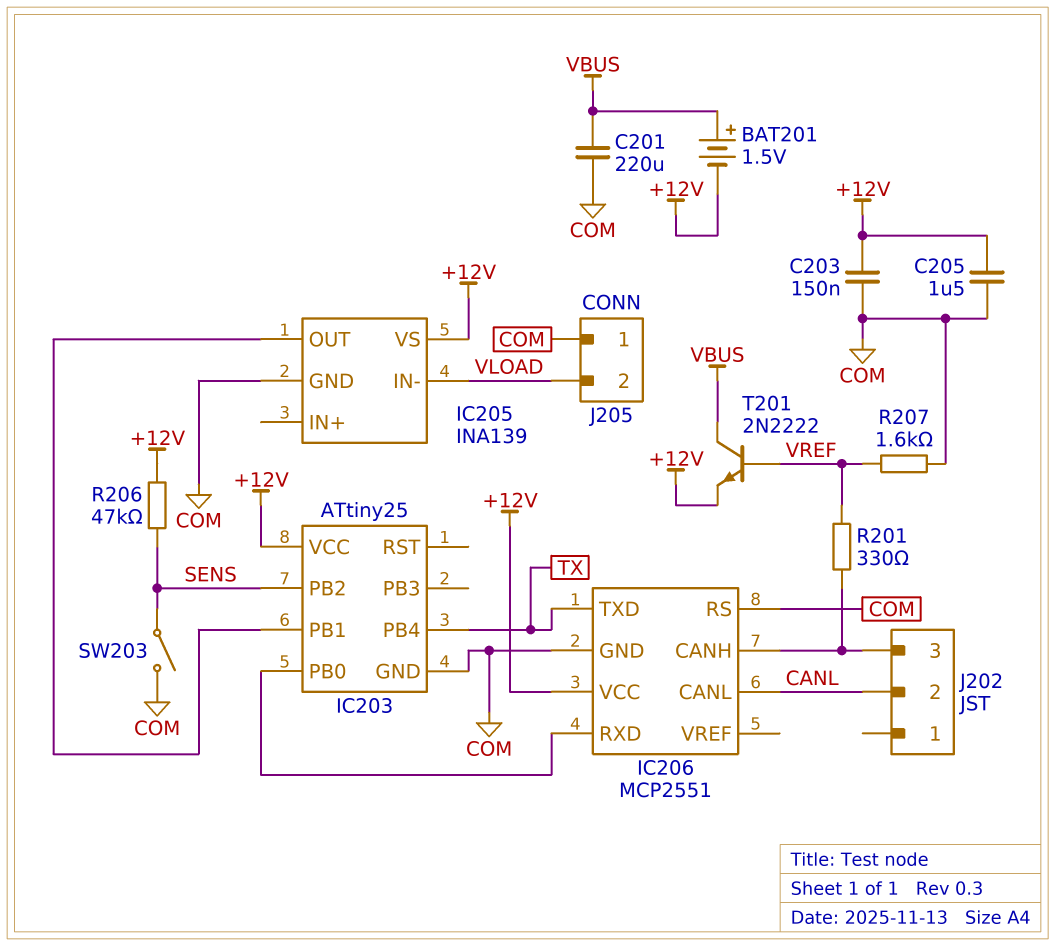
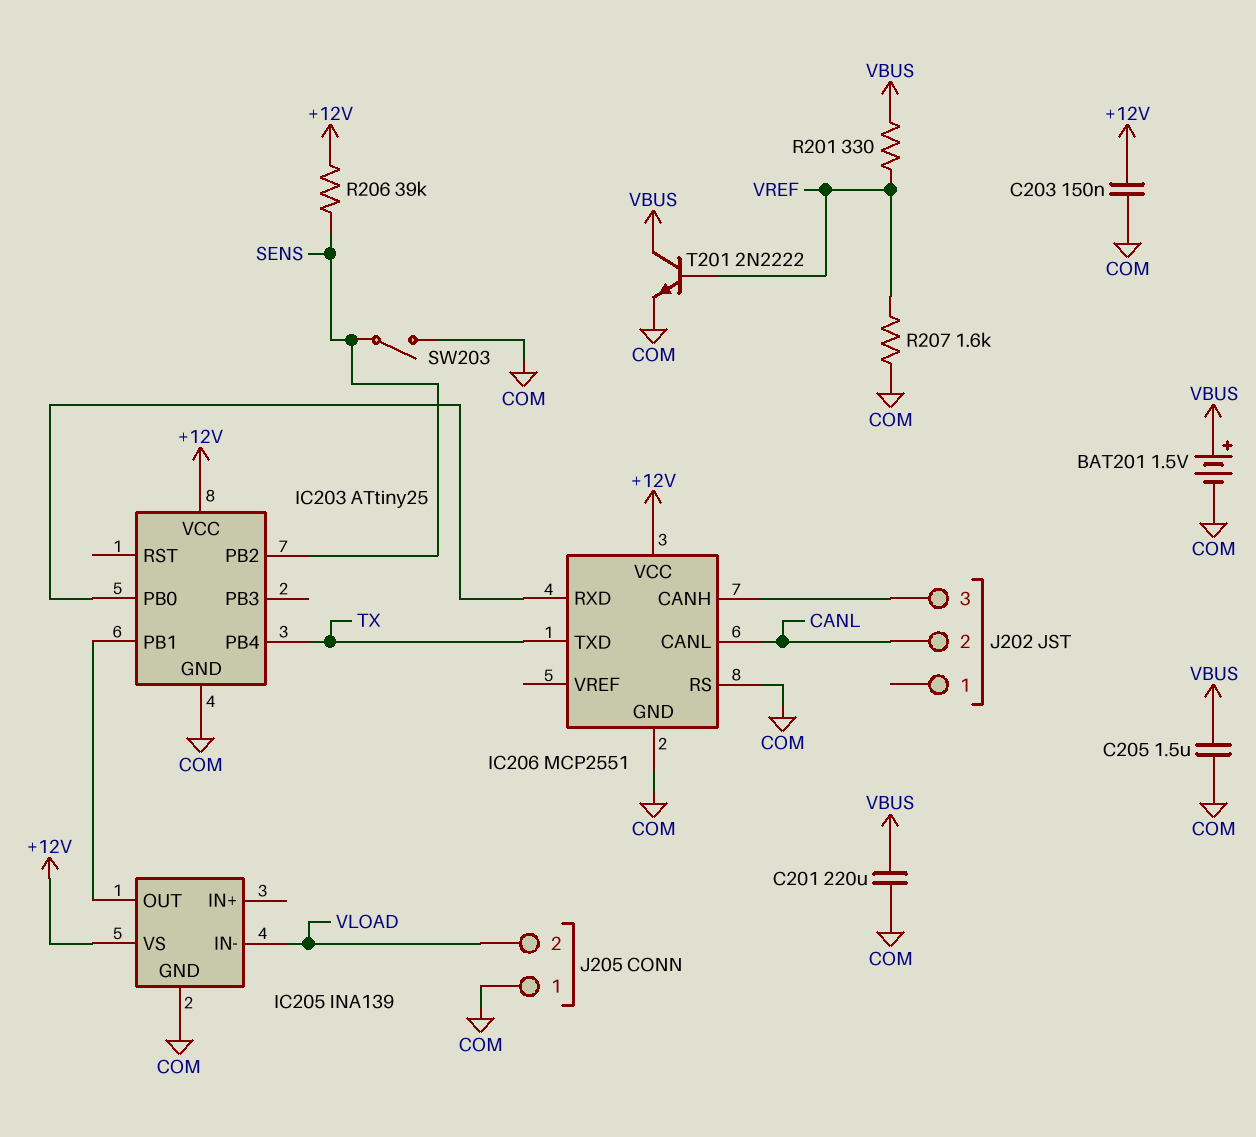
BAT201: 1.5V (plus VBUS, minus +12V) -> 1.5V (plus VBUS, minus COM)
C205: 1.5uF (+12V, COM) -> 1.5uF (COM, VBUS)
R201: 330 (IC206/CANH, VREF) -> 330 (VBUS, VREF)
R206: 47k (+12V, SENS) -> 39k (+12V, SENS)
T201: NPN 2N2222 (B VREF, C VBUS, E +12V) -> NPN 2N2222 (B VREF, C VBUS, E COM)

